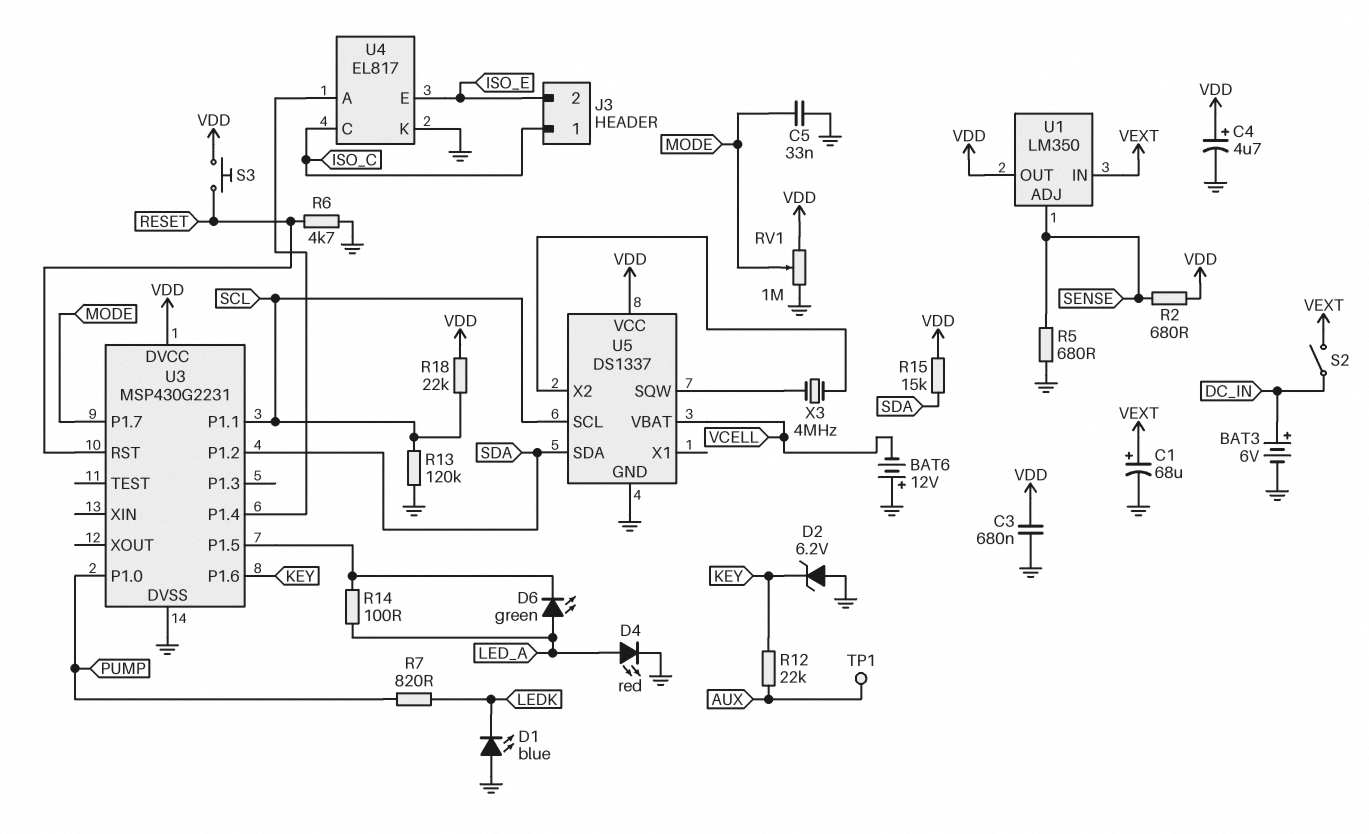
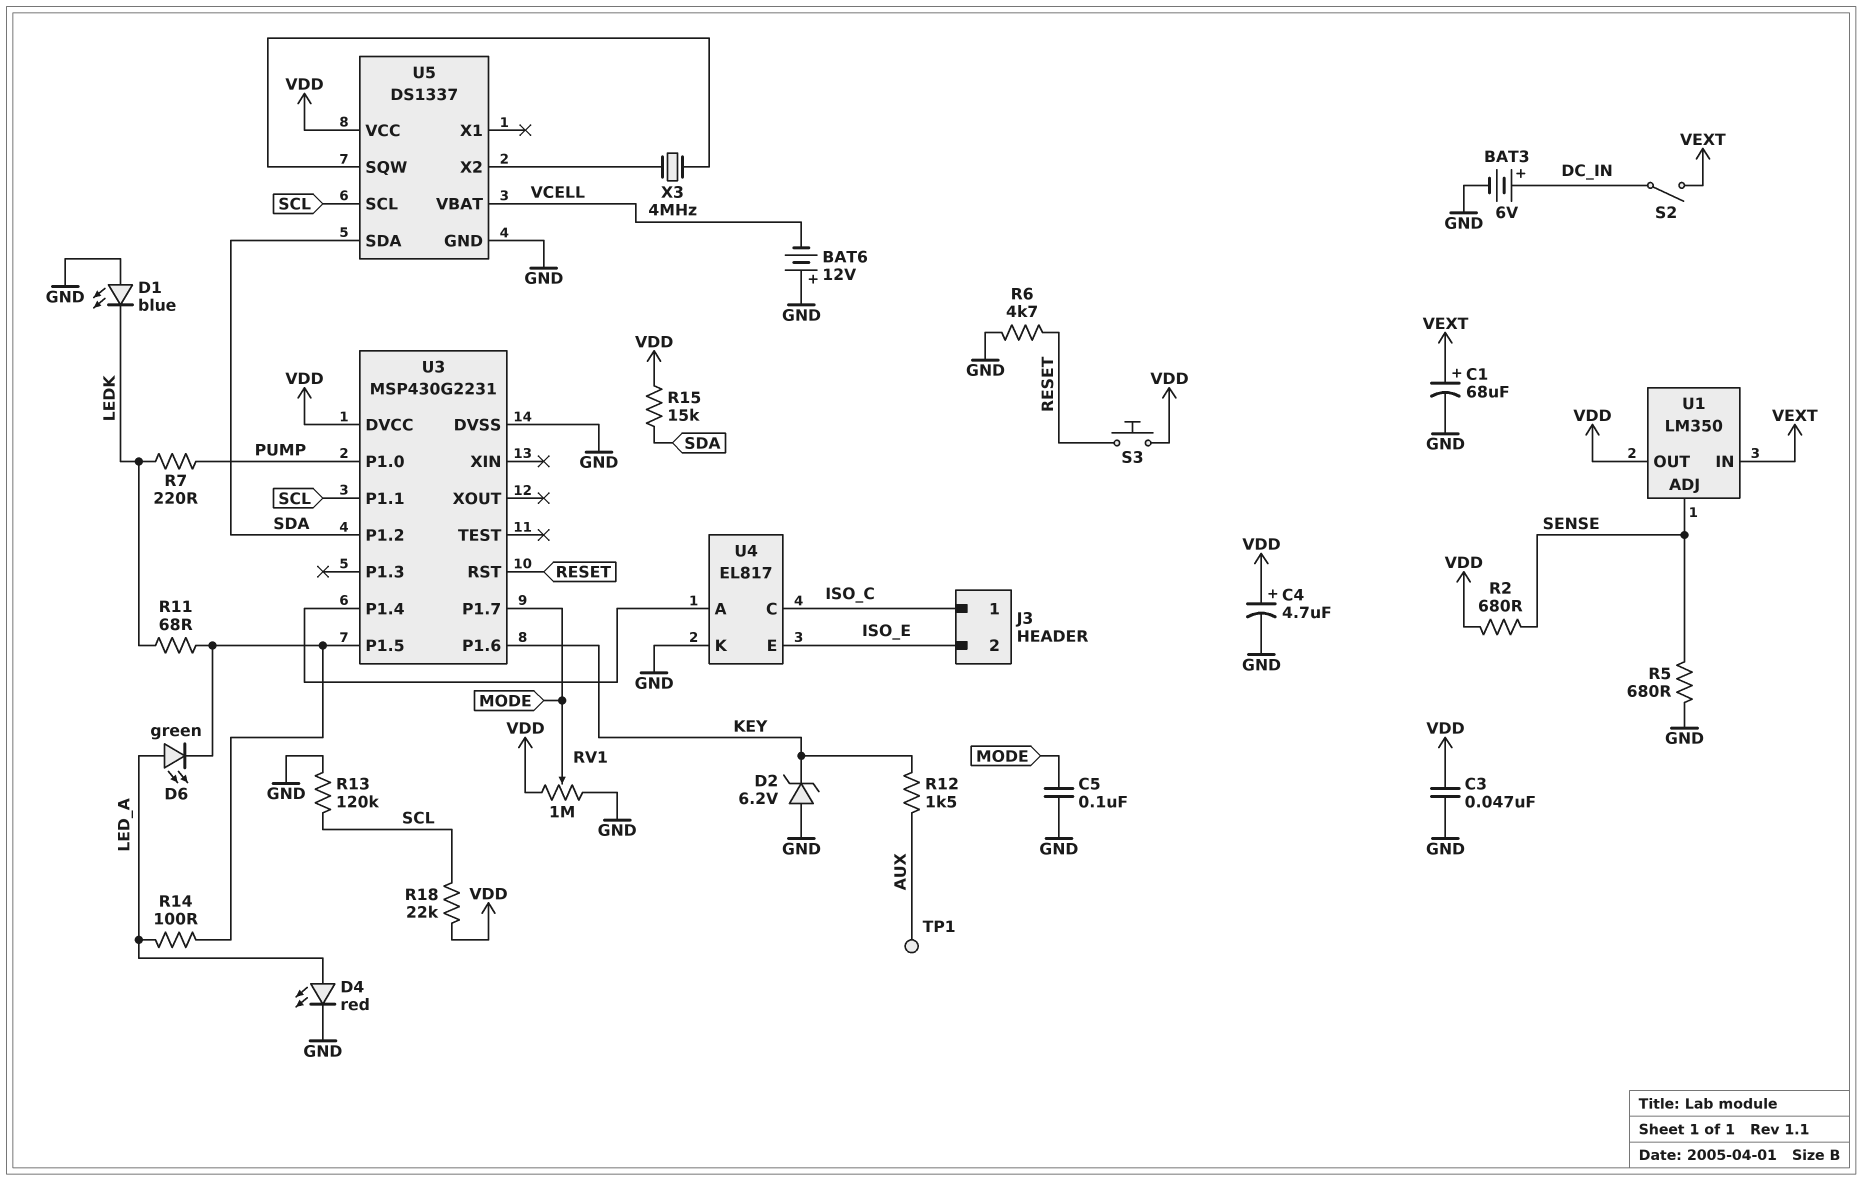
C3: 680nF (GND, VDD) -> 47nF (GND, VDD)
C5: 33nF (GND, MODE) -> 100nF (GND, MODE)
R7: 820 (LEDK, PUMP) -> 220 (LEDK, PUMP)
R11: none -> 68 (LEDK, U3/P1.5)
R12: 22k (AUX, KEY) -> 1.5k (AUX, KEY)

